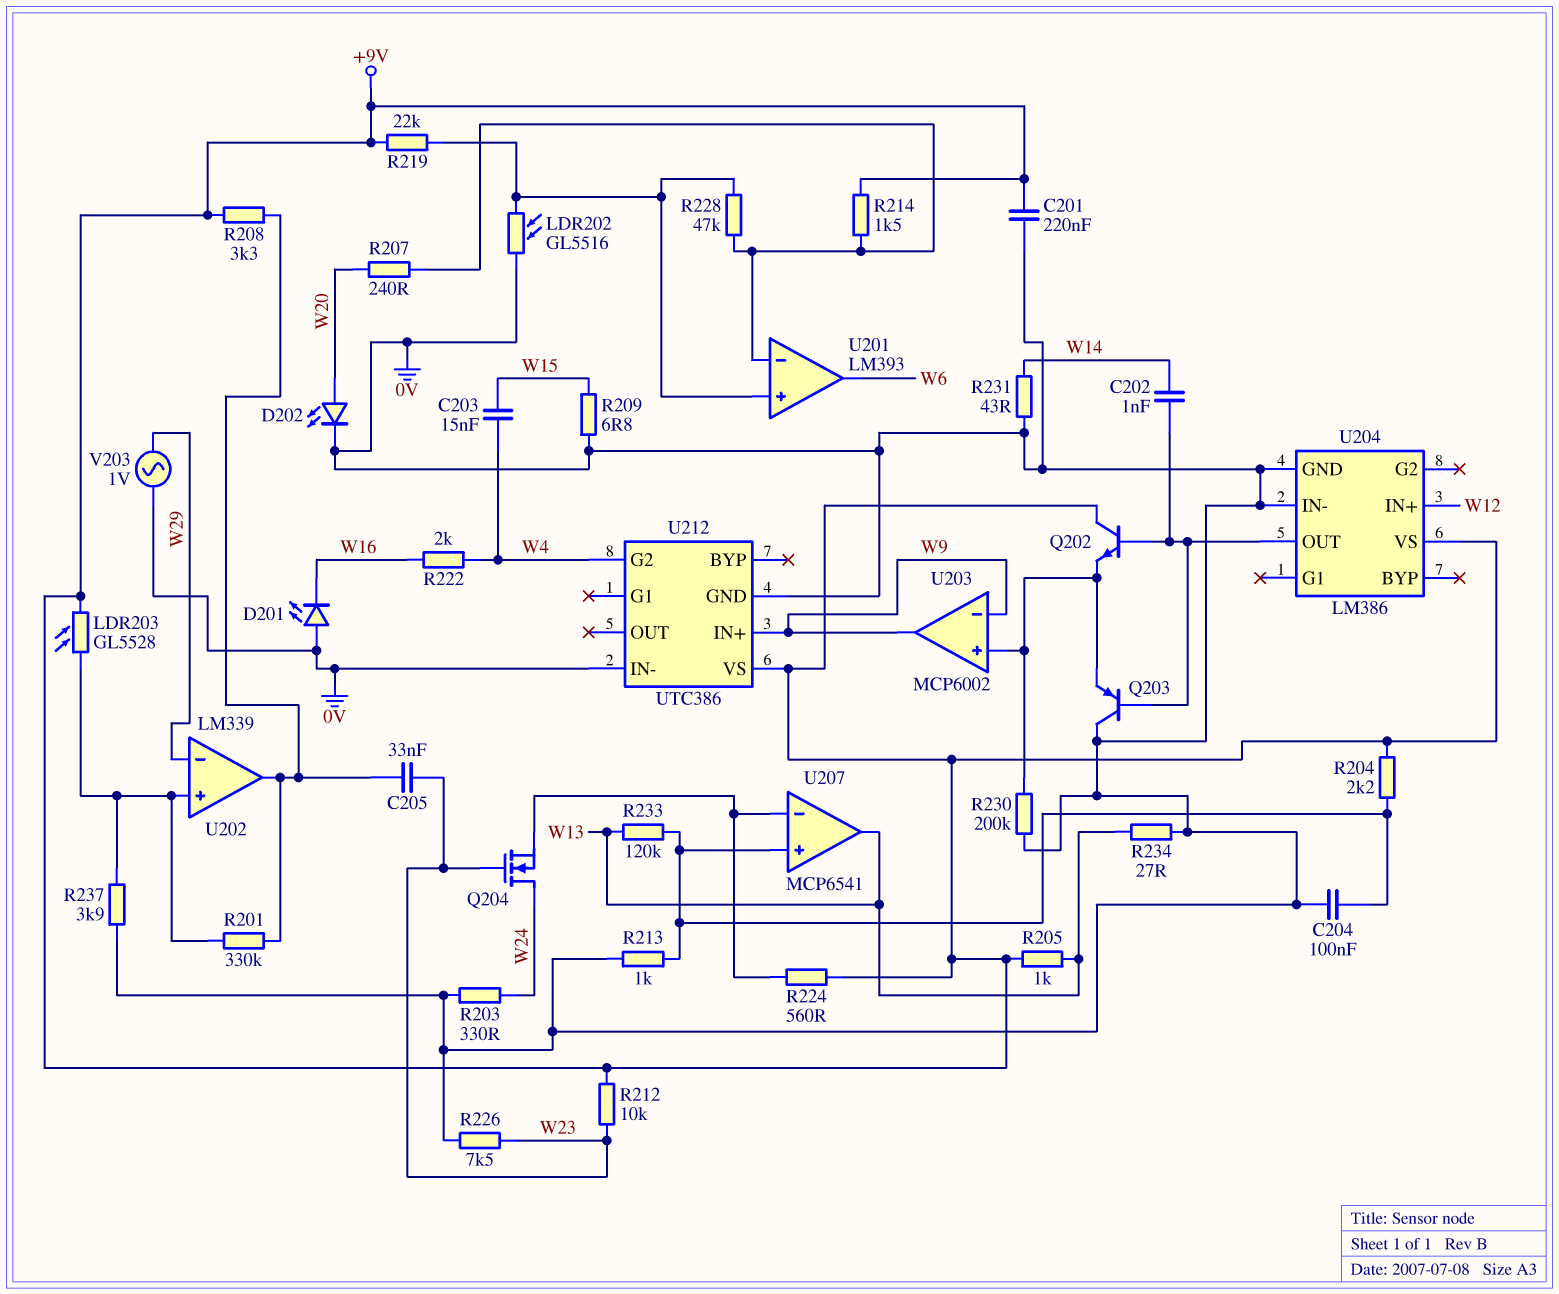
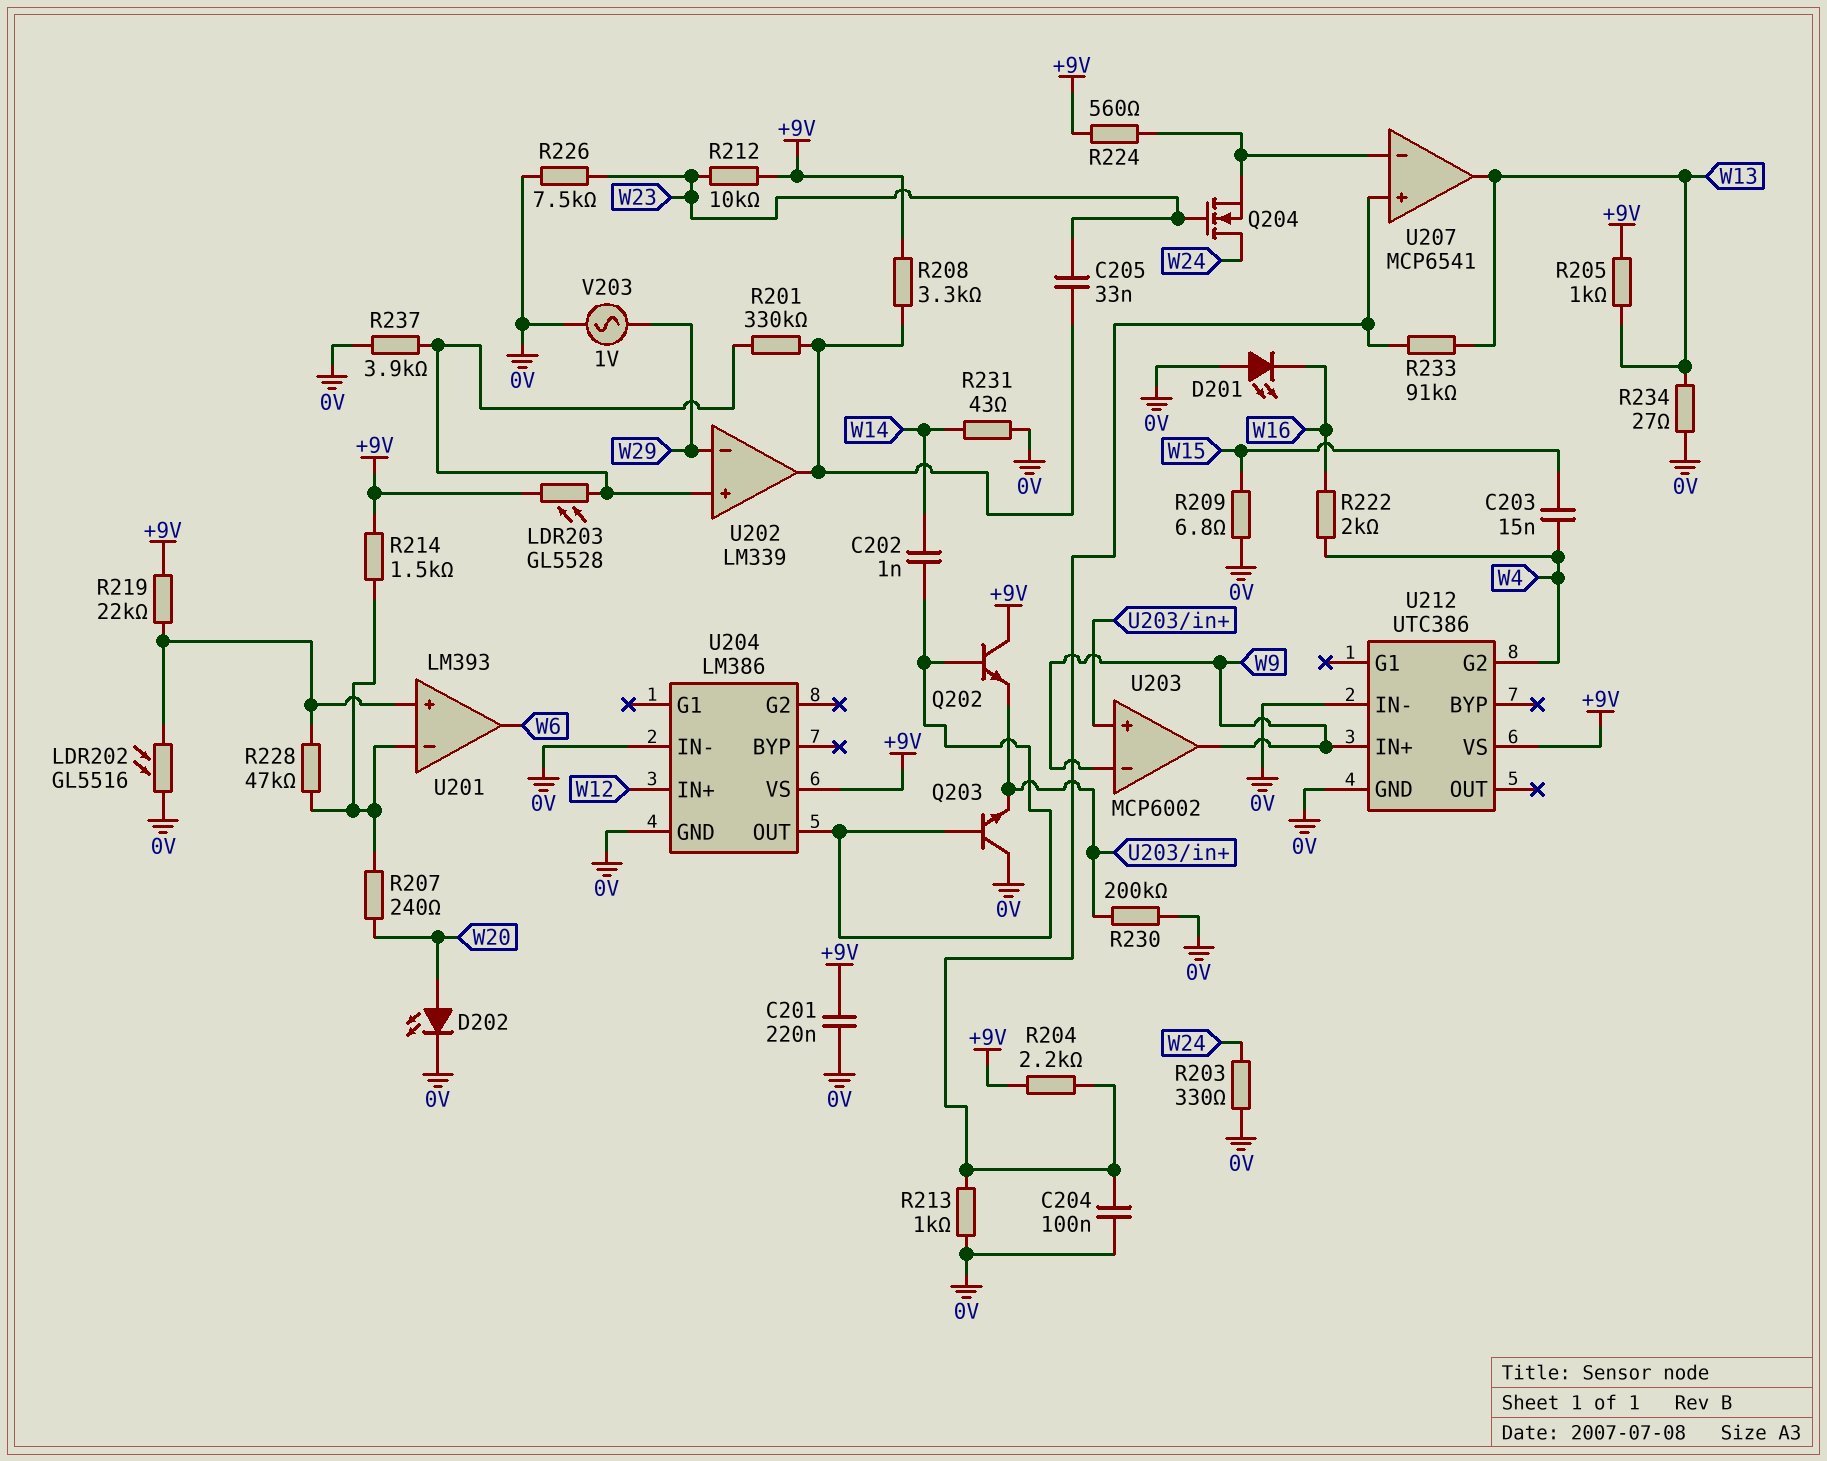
Q203: PNP (B U204/OUT, C 0V, E U203/in+) -> NPN (B U204/OUT, C 0V, E U203/in+)
R233: 120k (U207/in+, W13) -> 91k (U207/in+, W13)

